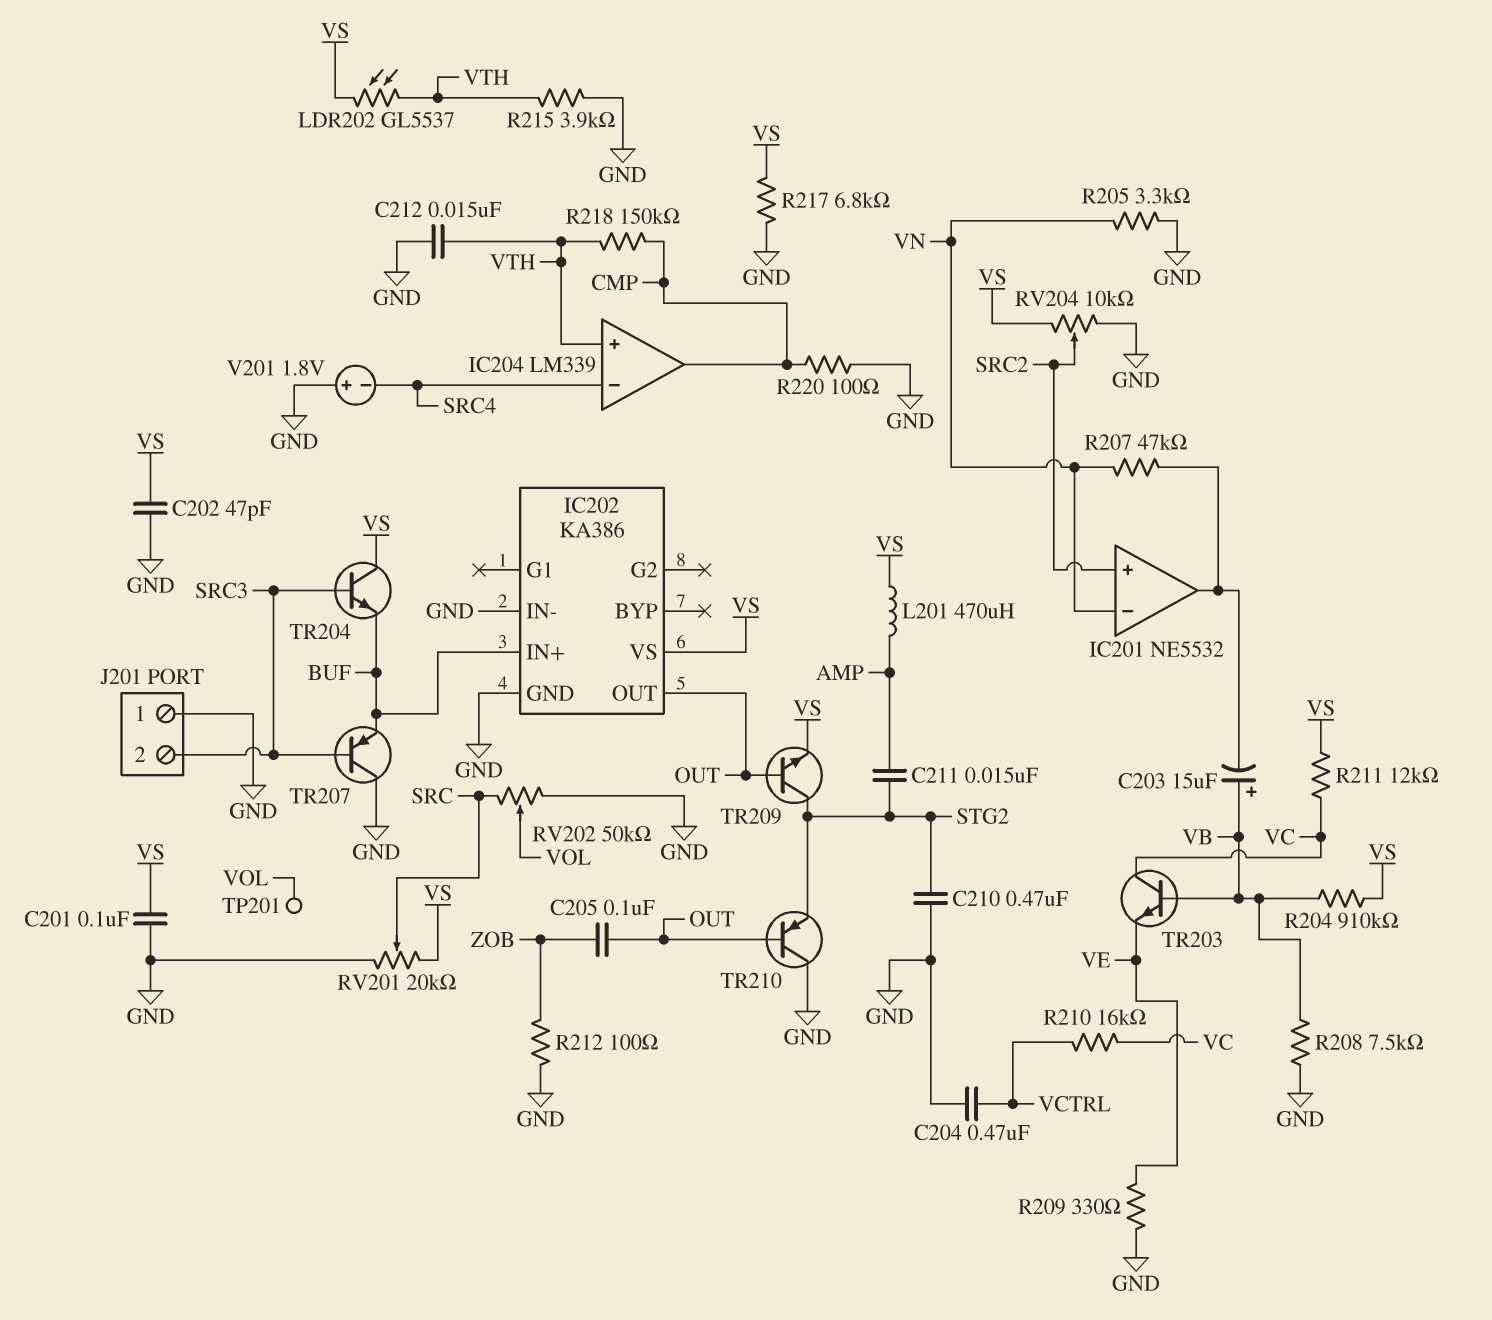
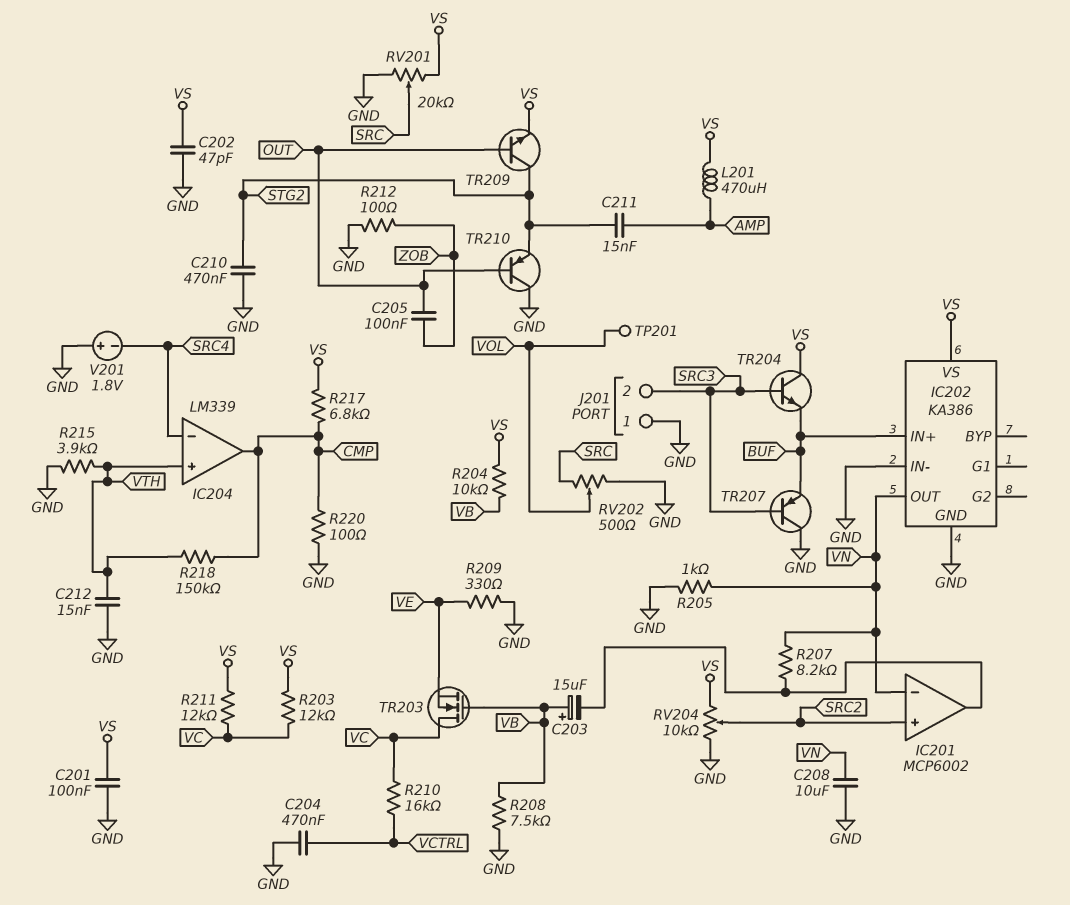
C208: none -> 10uF (GND, VN)
IC201: NE5532 -> MCP6002
IC202 pin OUT: OUT -> VN
LDR202: GL5537 (VS, VTH) -> none
R203: none -> 12k (VC, VS)
R204: 910k (VB, VS) -> 10k (VB, VS)
R205: 3.3k (GND, VN) -> 1k (GND, VN)
R207: 47k (IC201/out, VN) -> 8.2k (IC201/out, VN)
R217: 6.8k (GND, VS) -> 6.8k (CMP, VS)
RV202: 50k (GND, SRC, wiper VOL) -> 500 (GND, SRC, wiper VOL)
TR203: NPN (B VB, C VC, E VE) -> NMOS (G VB, D VC, S VE)

